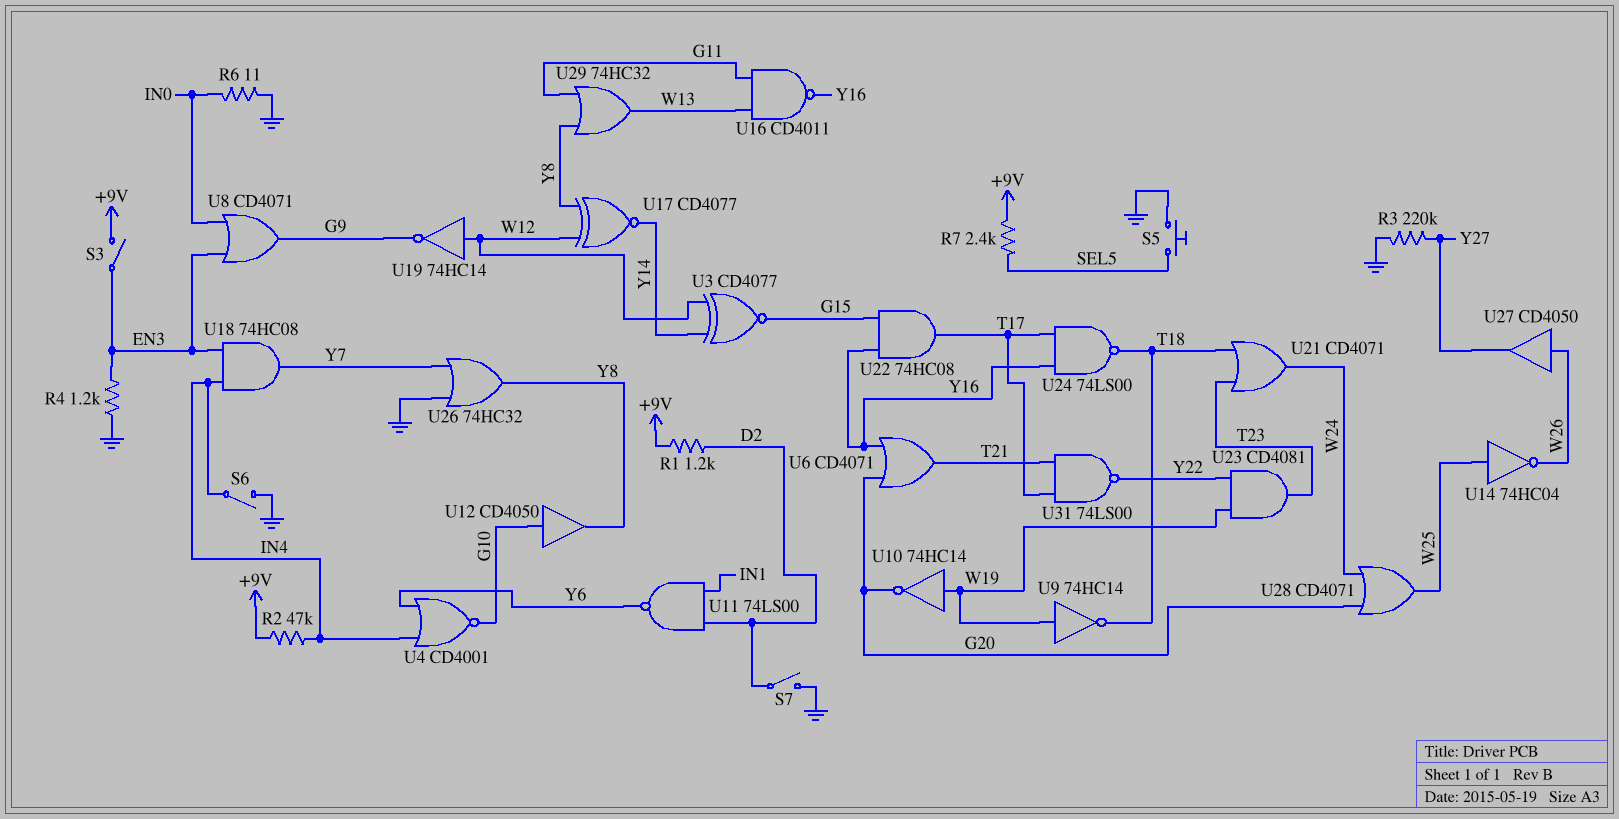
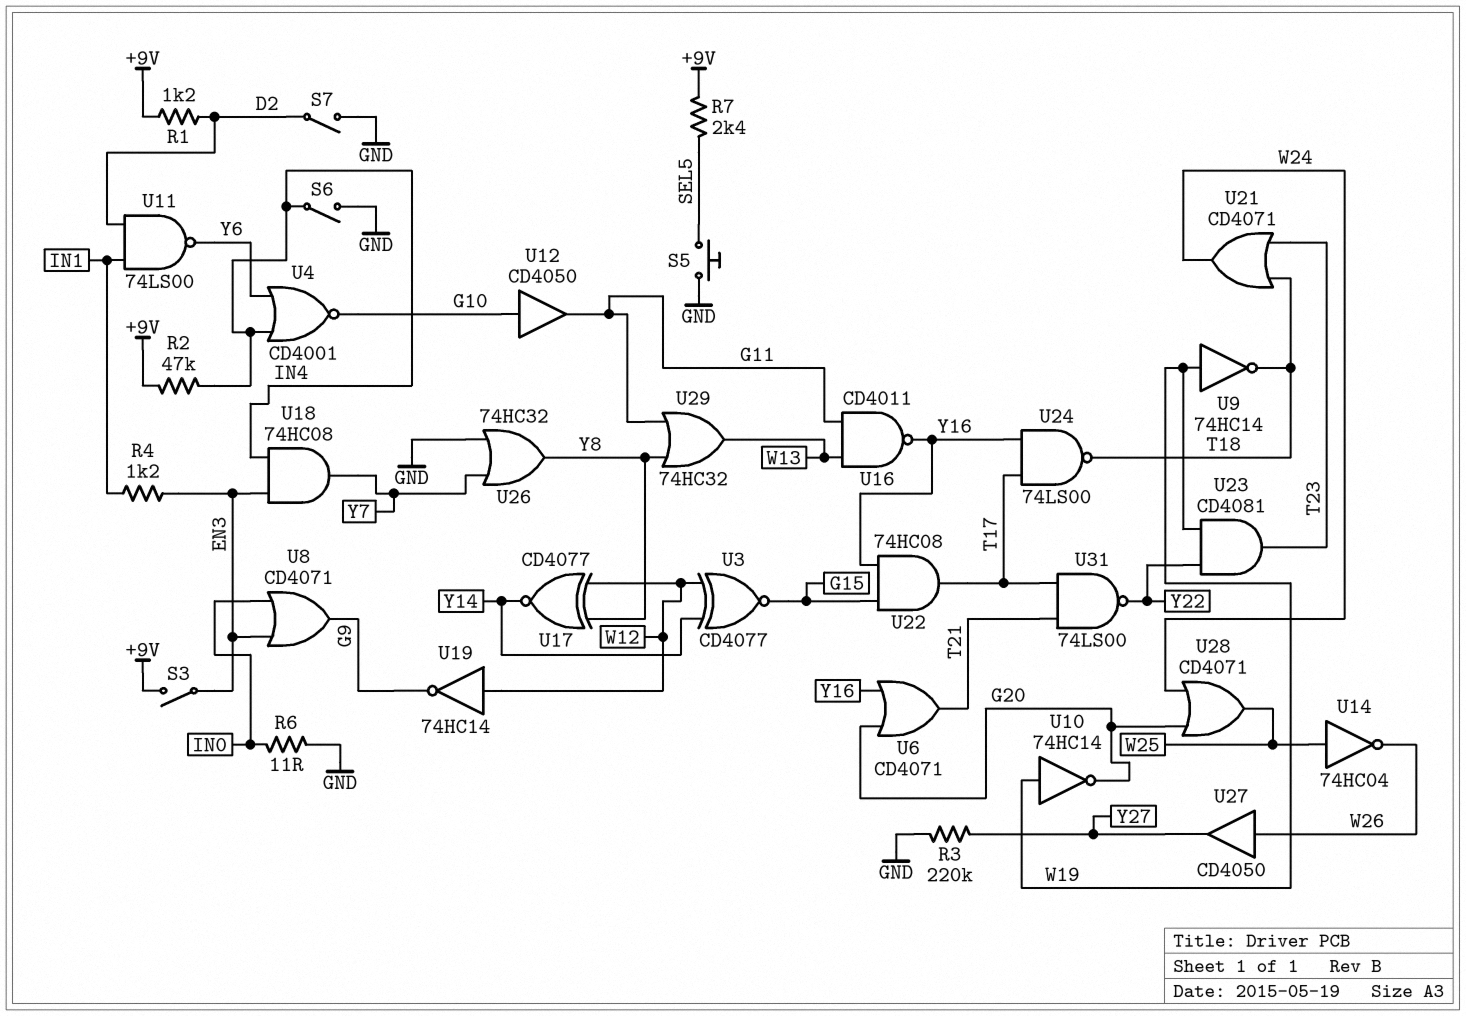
R4: 1.2k (EN3, GND) -> 1.2k (EN3, IN1)
U12: buffer CD4050 (in G10, out Y8) -> buffer CD4050 (in G10, out G11)

